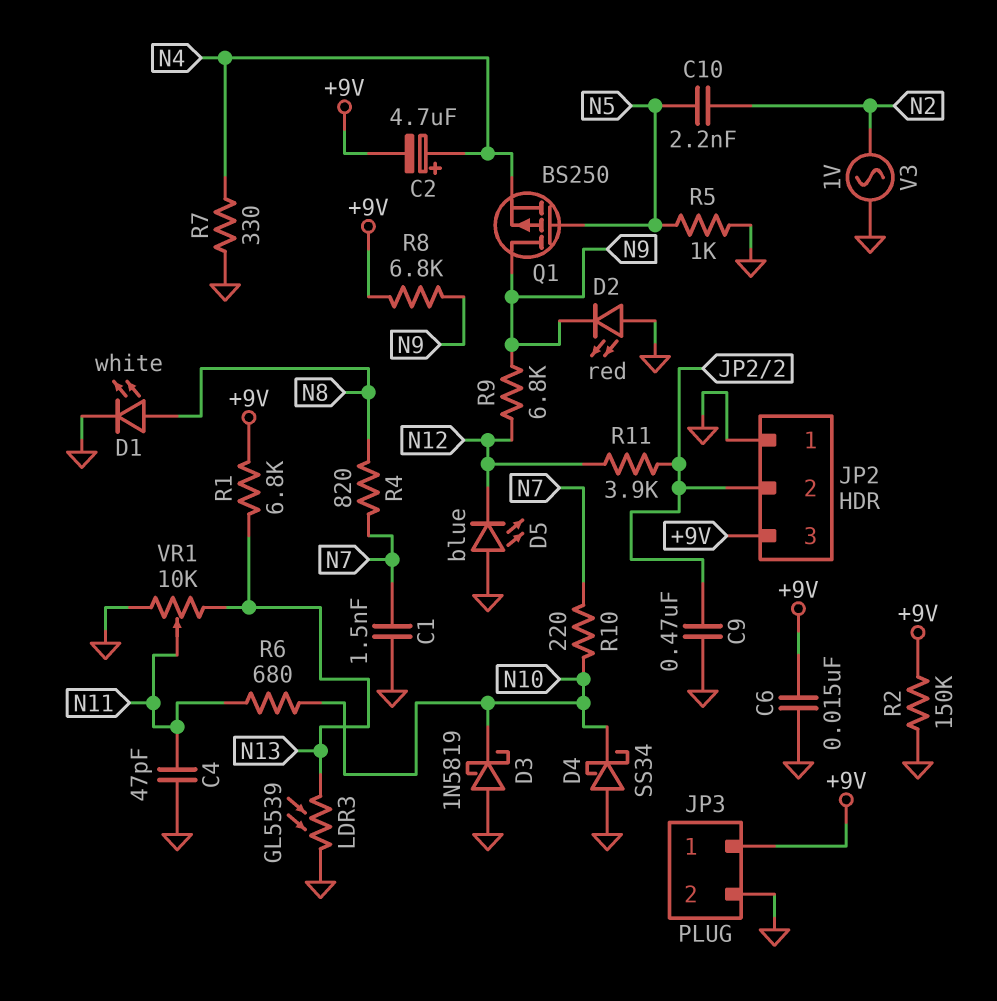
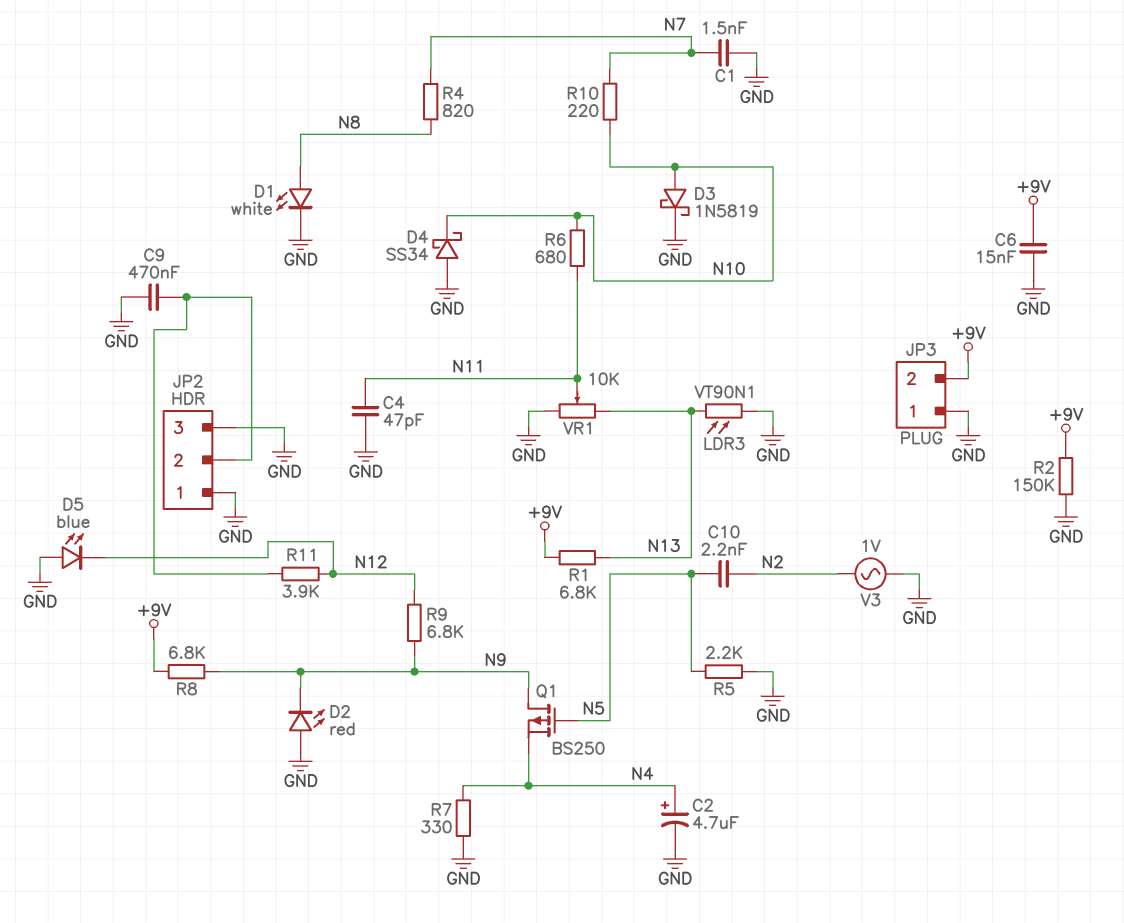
C2: 4.7uF (plus N4, minus +9V) -> 4.7uF (plus N4, minus GND)
D3: schottky 1N5819 (A GND, K N10) -> schottky 1N5819 (A N10, K GND)
JP2 pin 3: +9V -> GND
JP3 pin 1: +9V -> GND
JP3 pin 2: GND -> +9V
LDR3: GL5539 (GND, N13) -> VT90N1 (GND, N13)
R5: 1k (GND, N5) -> 2.2k (GND, N5)

